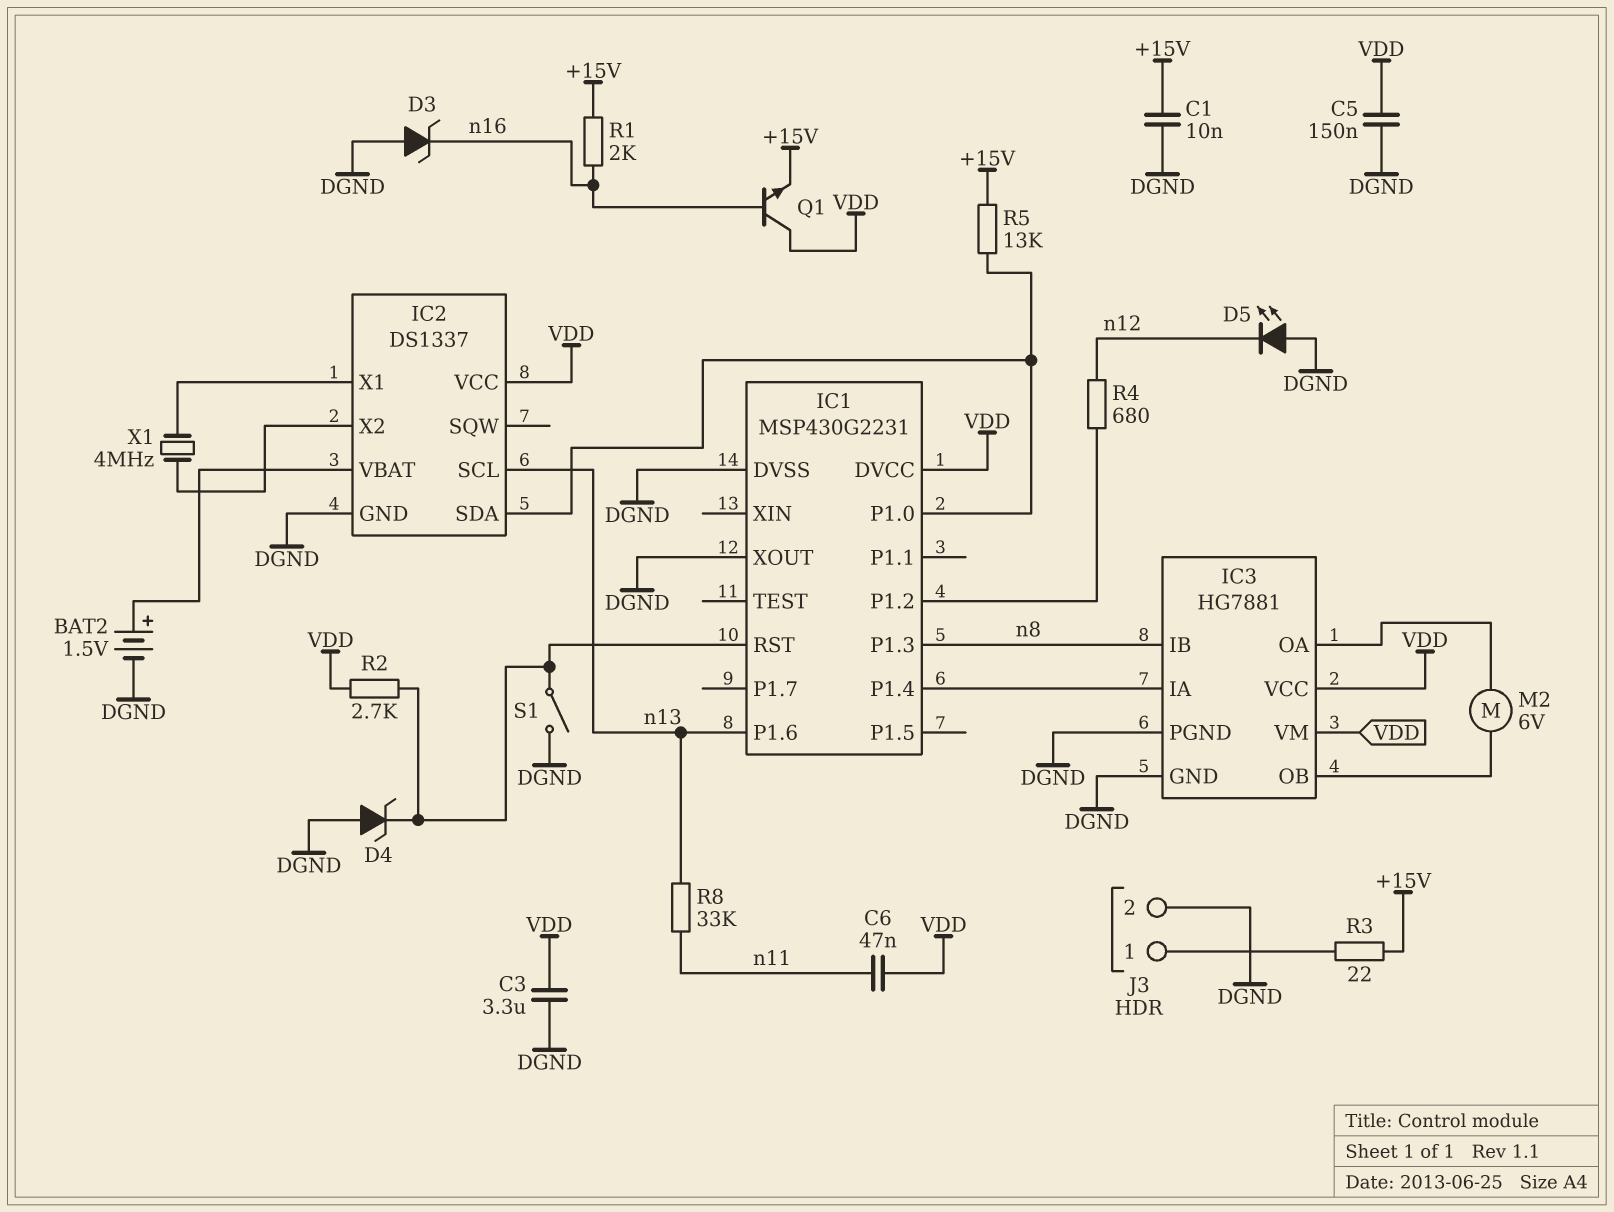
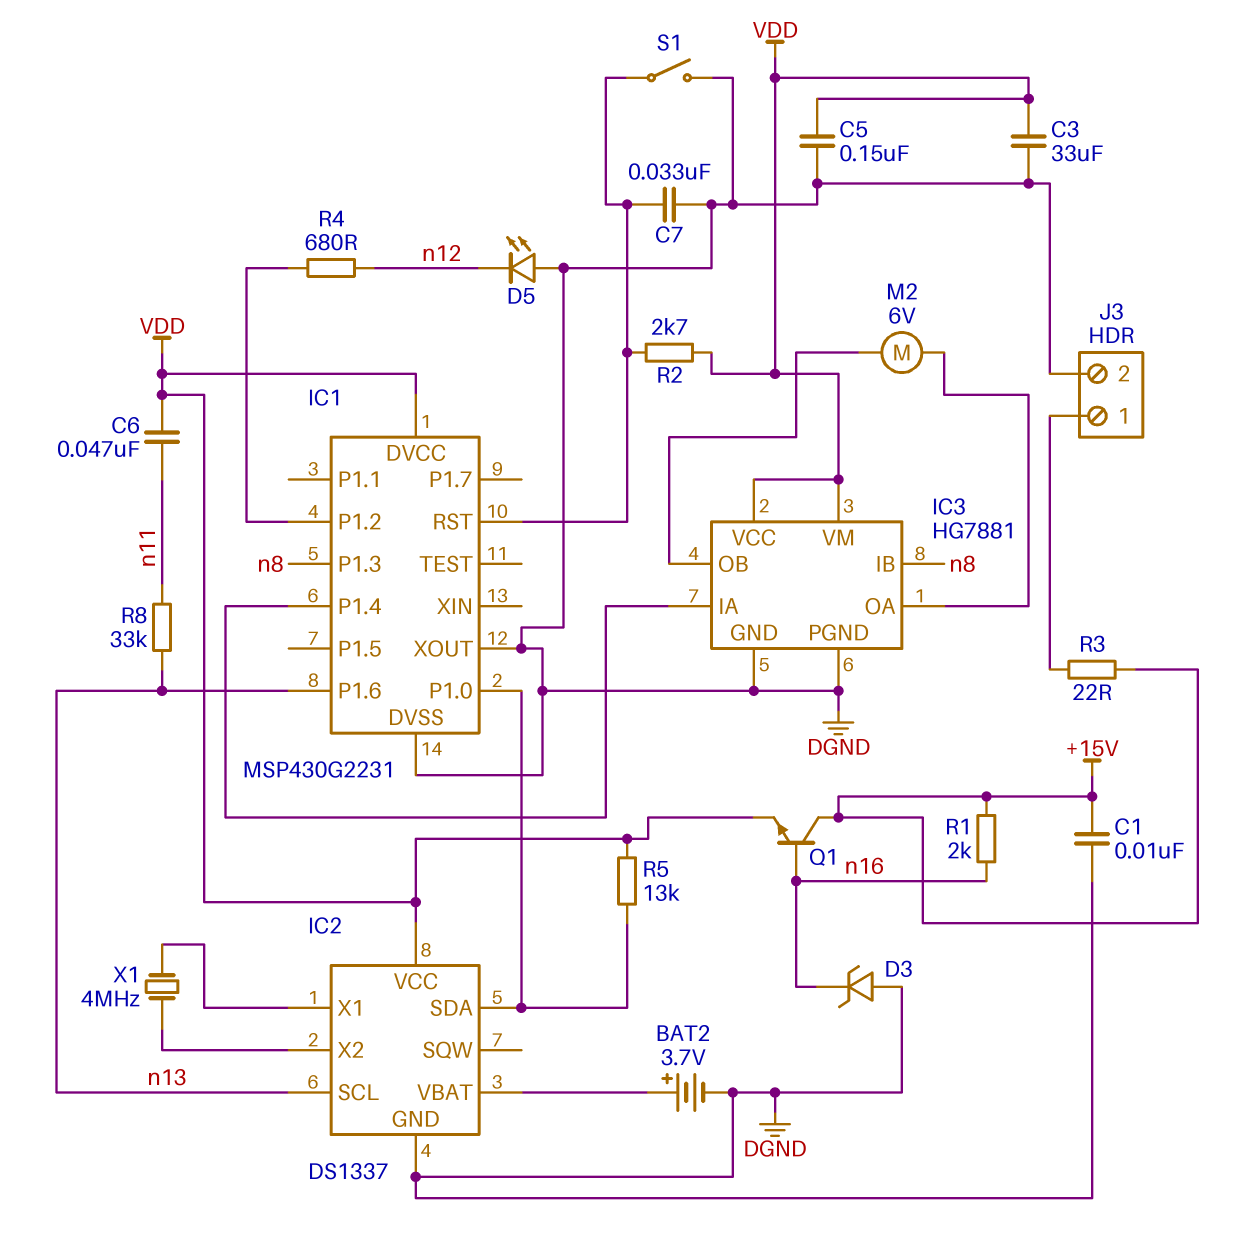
BAT2: 1.5V (plus IC2/VBAT, minus DGND) -> 3.7V (plus IC2/VBAT, minus DGND)
C3: 3.3uF (DGND, VDD) -> 33uF (DGND, VDD)
C7: none -> 33nF (DGND, IC1/RST)
D4: zener (A DGND, K IC1/RST) -> none
Q1: NPN (B n16, C VDD, E +15V) -> NPN (B n16, C +15V, E VDD)
R5: 13k (+15V, IC1/P1.0) -> 13k (IC1/P1.0, VDD)

